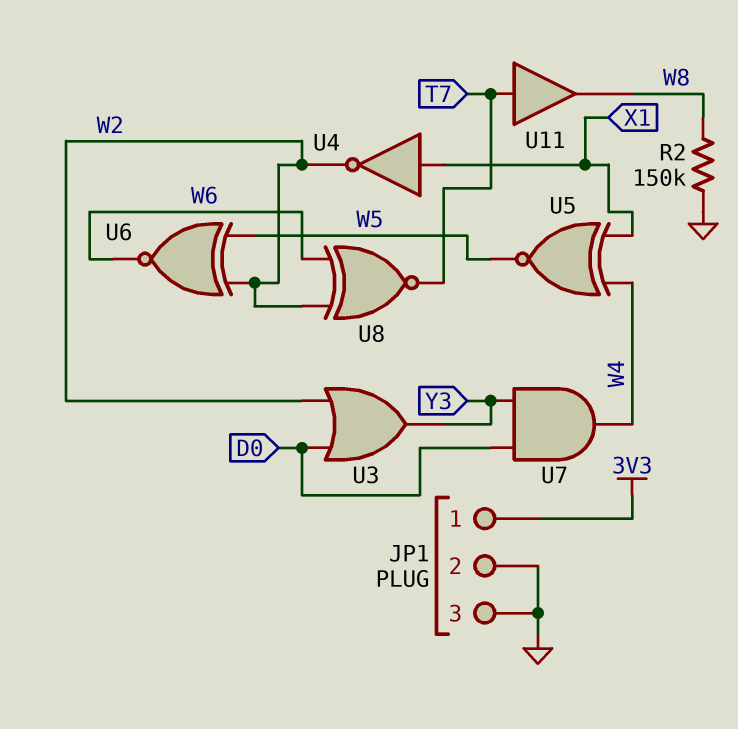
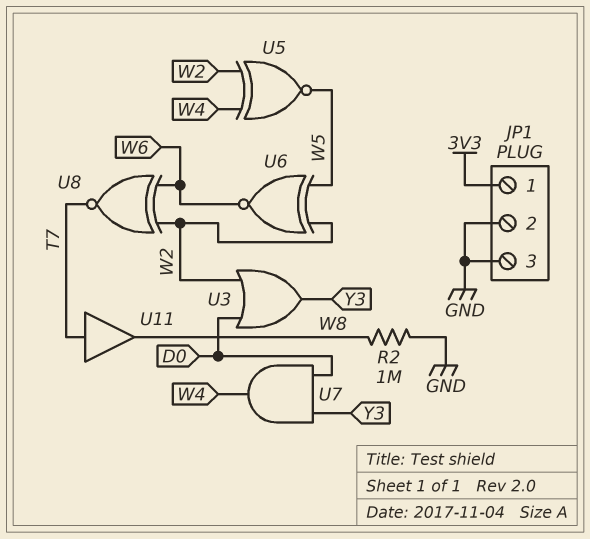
R2: 150k (GND, W8) -> 1M (GND, W8)
U4: NOT (in X1, out W2) -> none
U5: XNOR (in W4, in X1, out W5) -> XNOR (in W2, in W4, out W5)

